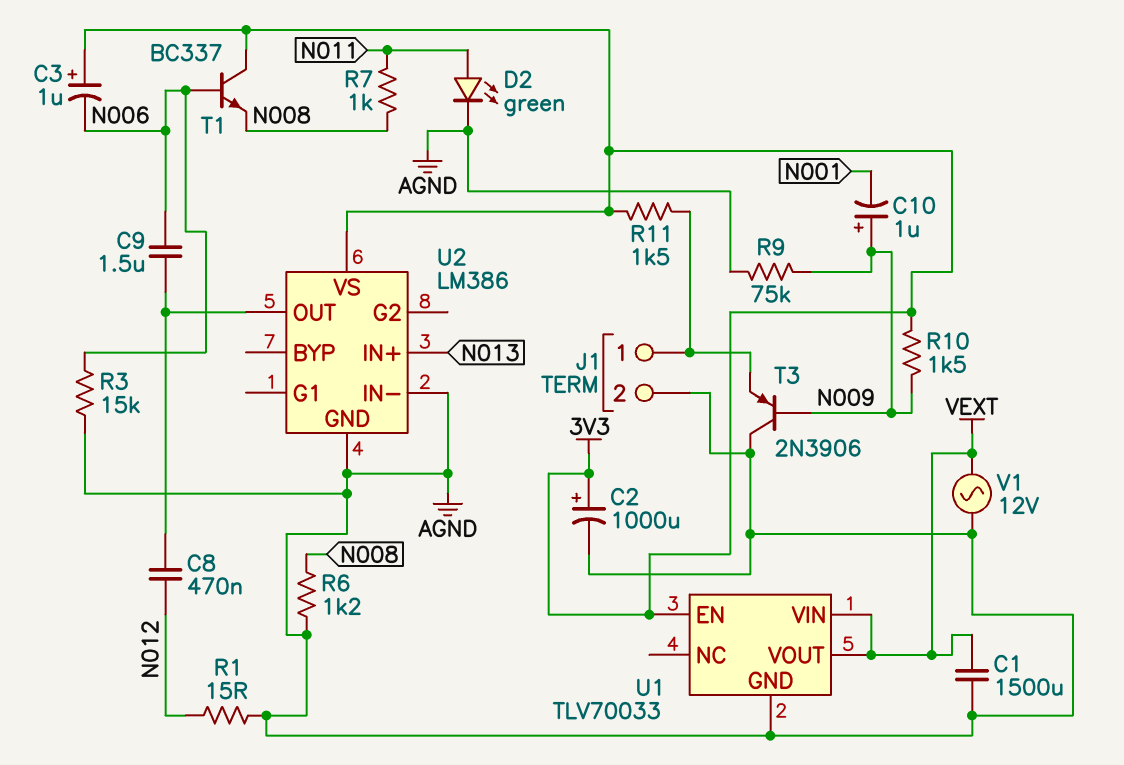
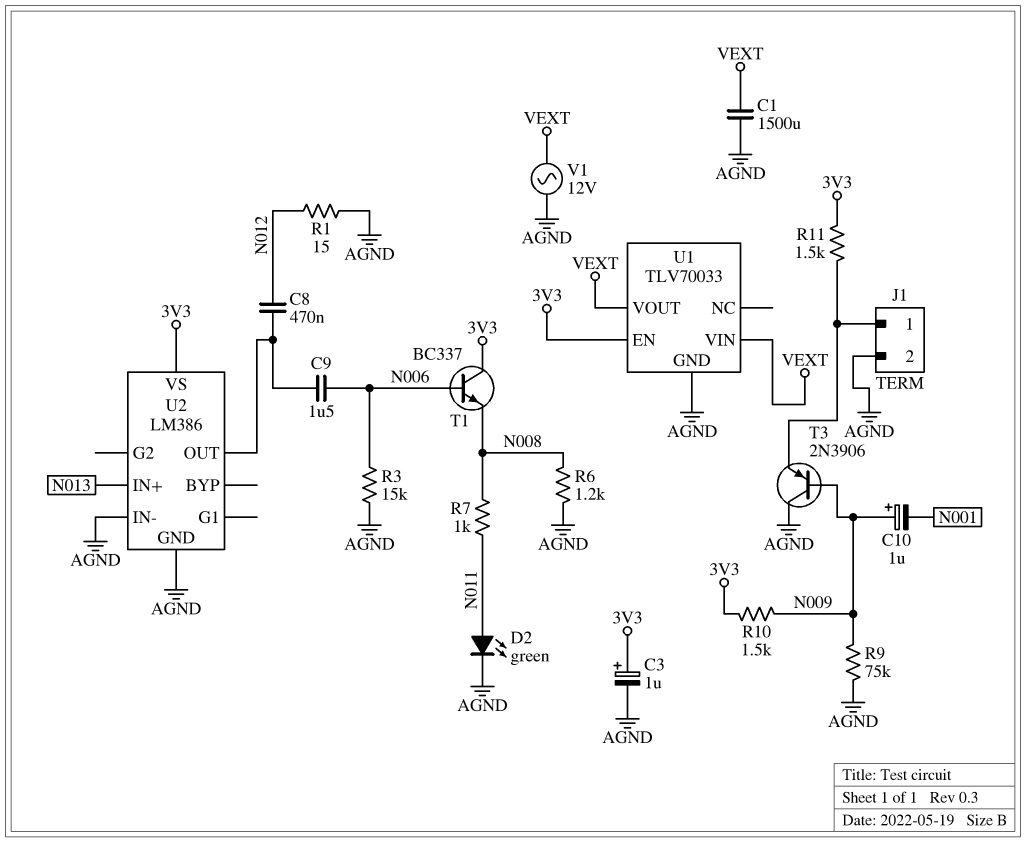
C2: 1000uF (plus 3V3, minus AGND) -> none
C3: 1uF (plus 3V3, minus N006) -> 1uF (plus 3V3, minus AGND)

